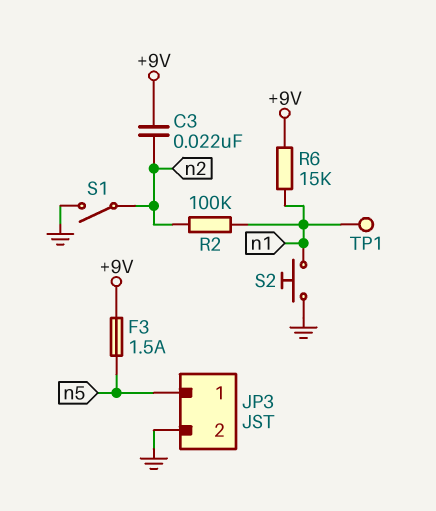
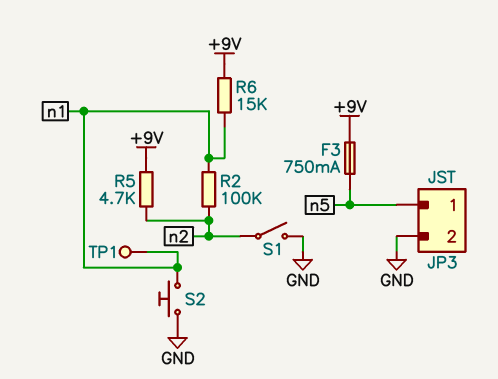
C3: 22nF (+9V, n2) -> none
F3: 1.5A (+9V, n5) -> 750mA (+9V, n5)
R5: none -> 4.7k (+9V, n2)

